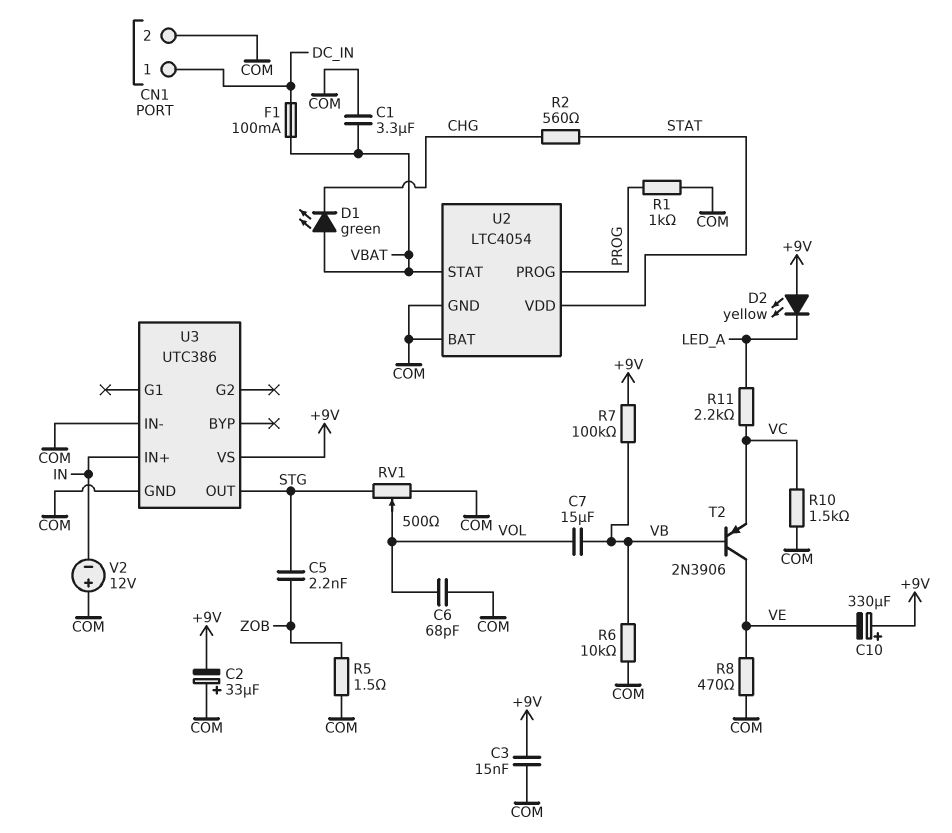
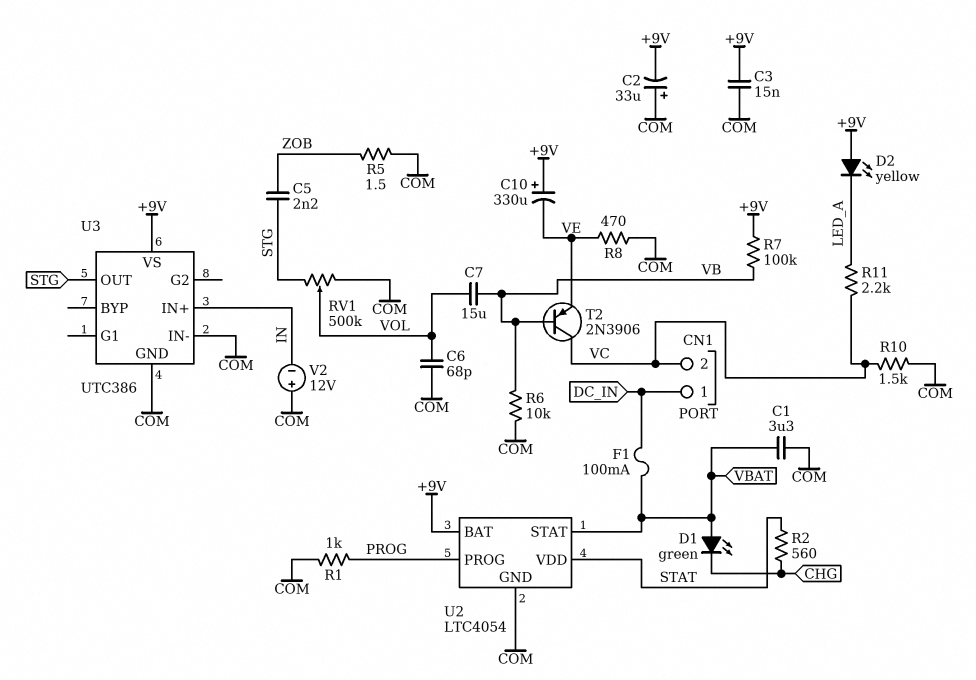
CN1 pin 2: COM -> VC
RV1: 500 (COM, STG, wiper VOL) -> 500k (COM, STG, wiper VOL)
T2: PNP 2N3906 (B VB, C VE, E VC) -> PNP 2N3906 (B VB, C VC, E VE)
U2 pin BAT: COM -> +9V

